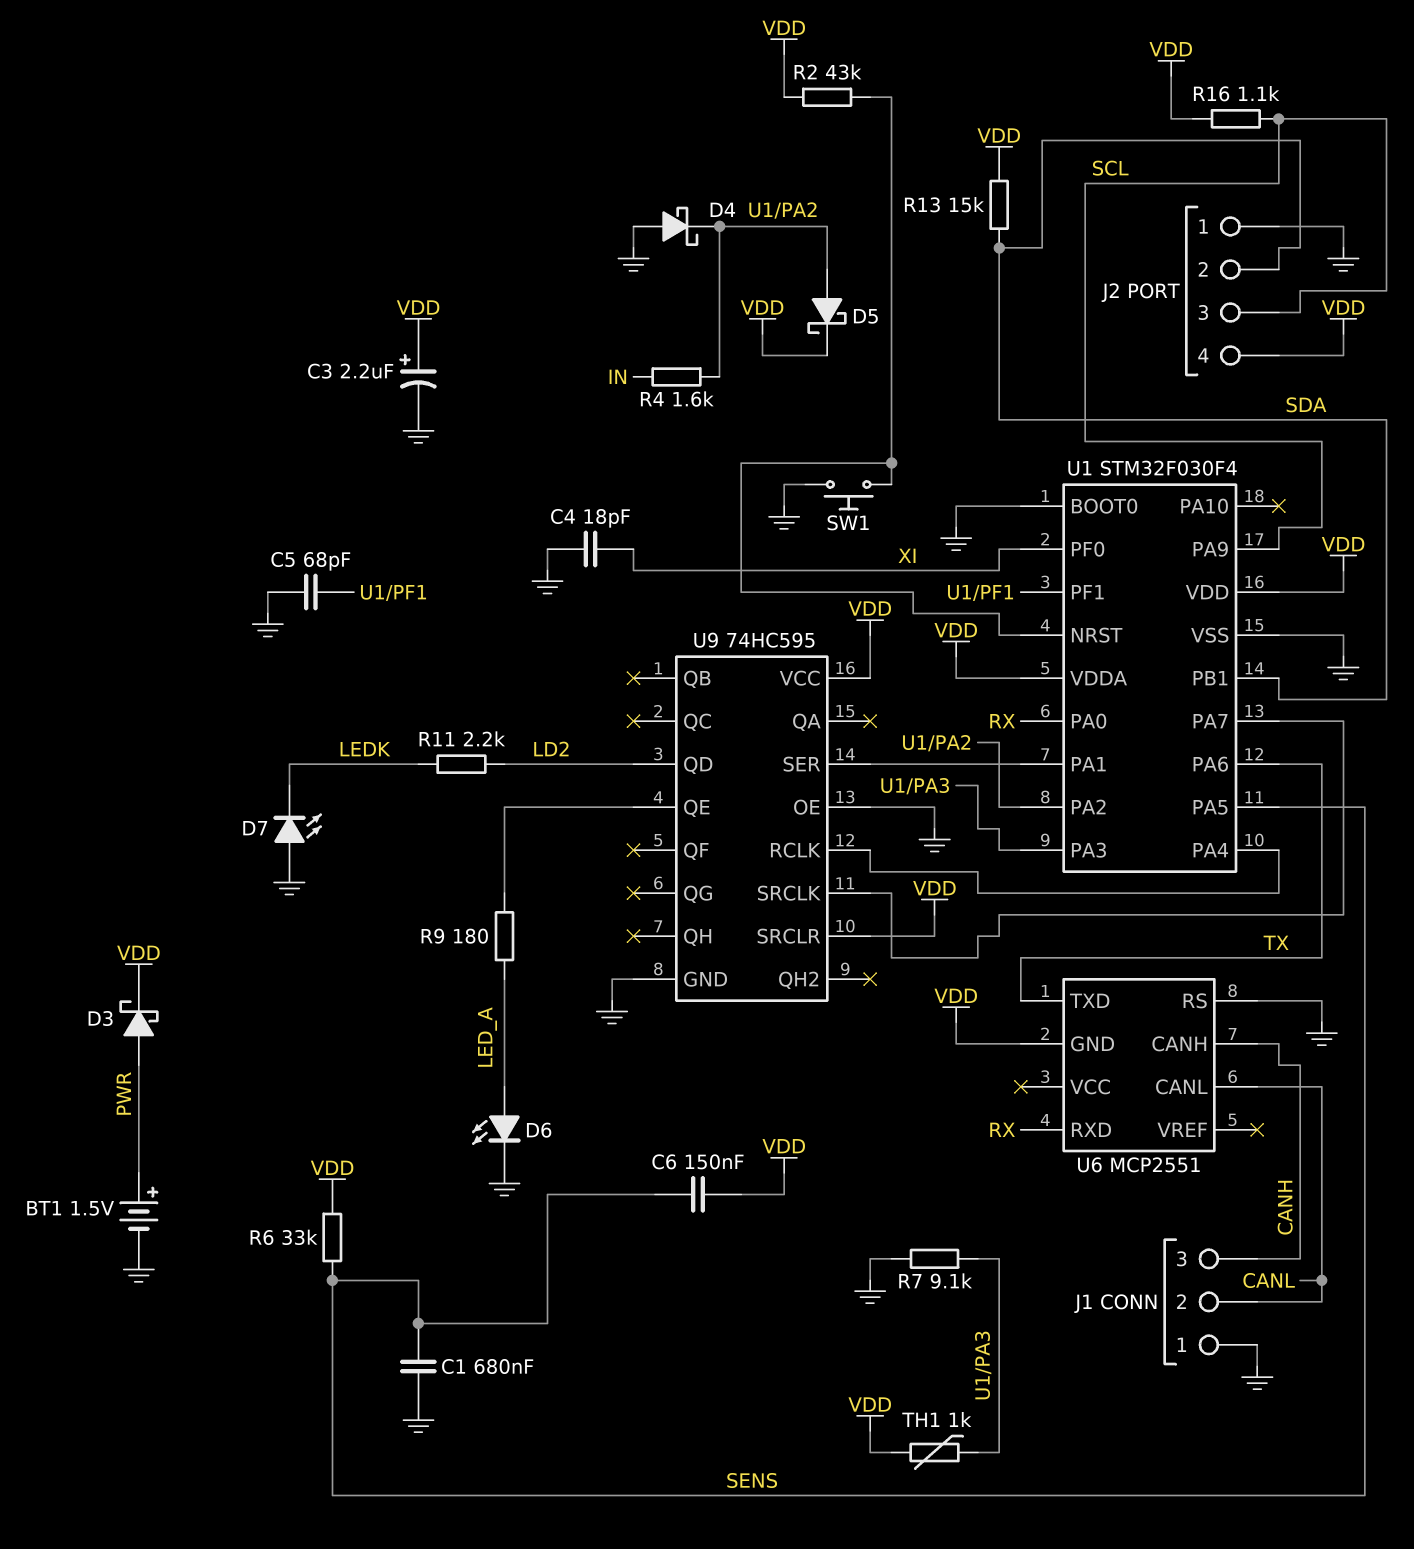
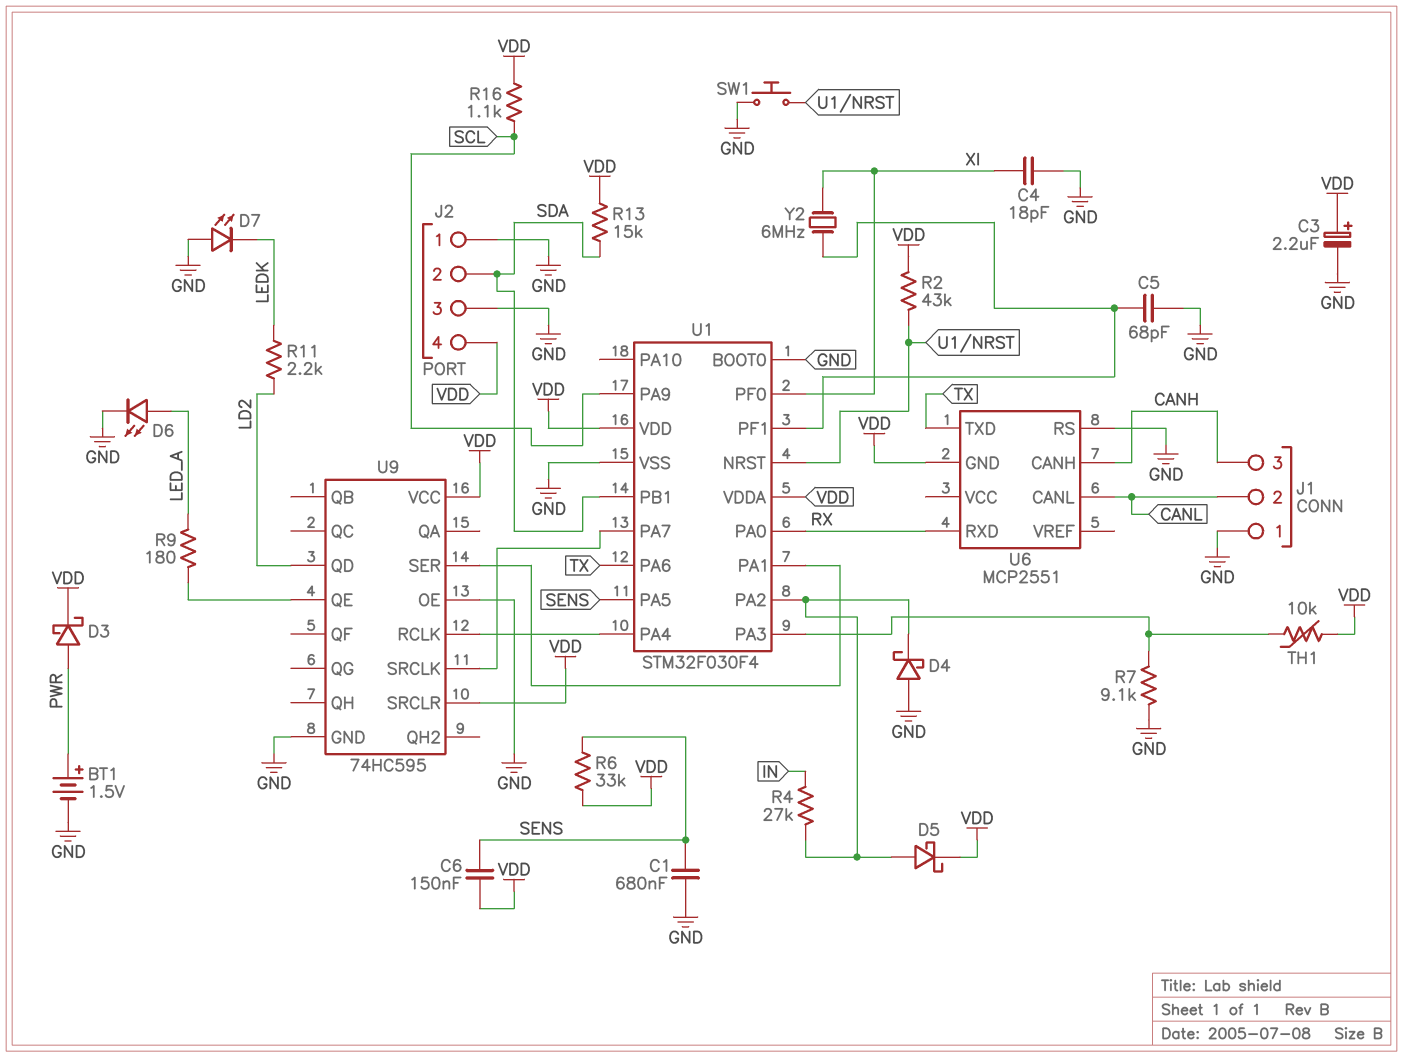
J2 pin 3: SCL -> GND
R4: 1.6k (IN, U1/PA2) -> 27k (IN, U1/PA2)
TH1: 1k (U1/PA3, VDD) -> 10k (U1/PA3, VDD)
Y2: none -> 6MHz (U1/PF1, XI)

